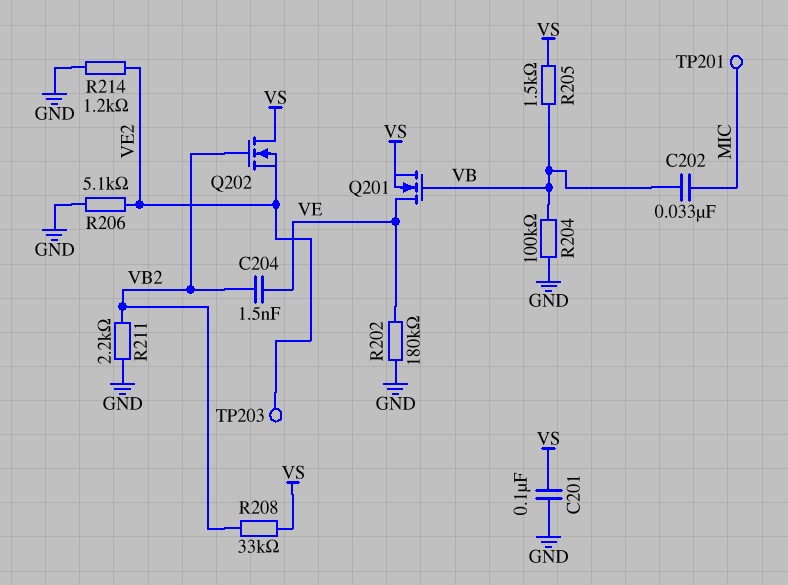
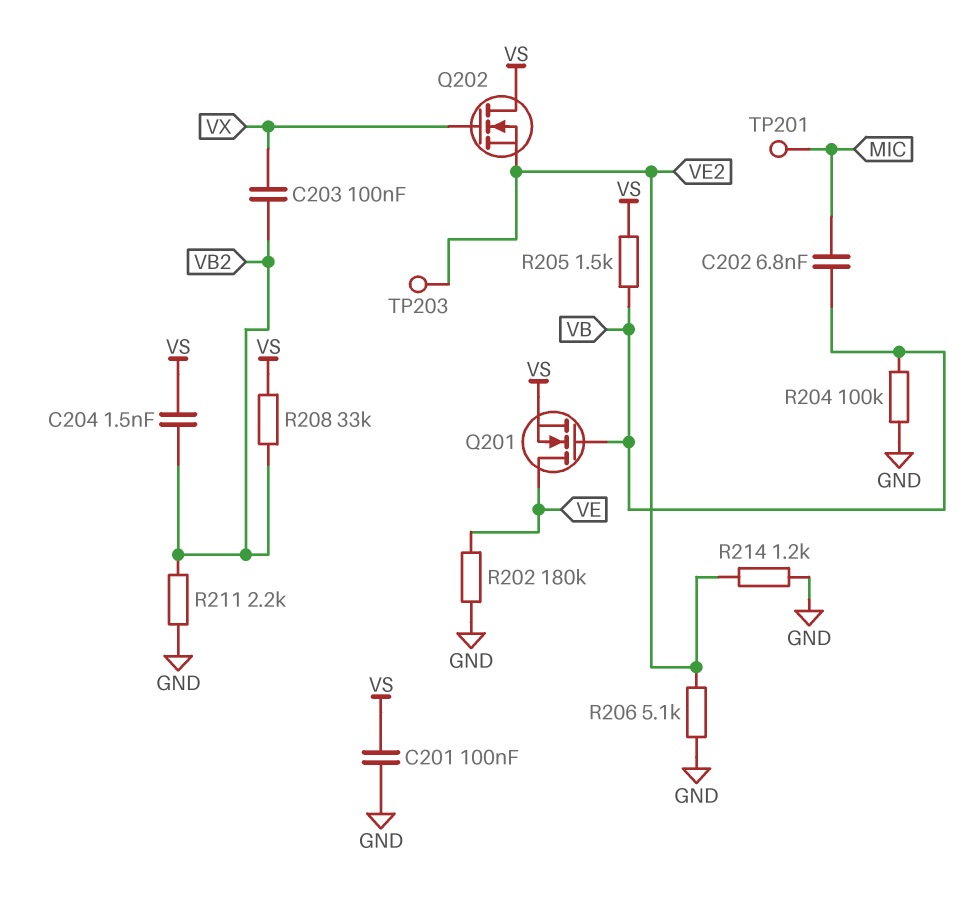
C202: 33nF (MIC, VB) -> 6.8nF (MIC, VB)
C203: none -> 100nF (VB2, VX)
C204: 1.5nF (VB2, VE) -> 1.5nF (VB2, VS)
Q202: NMOS (G VB2, D VS, S VE2) -> NMOS (G VX, D VS, S VE2)

